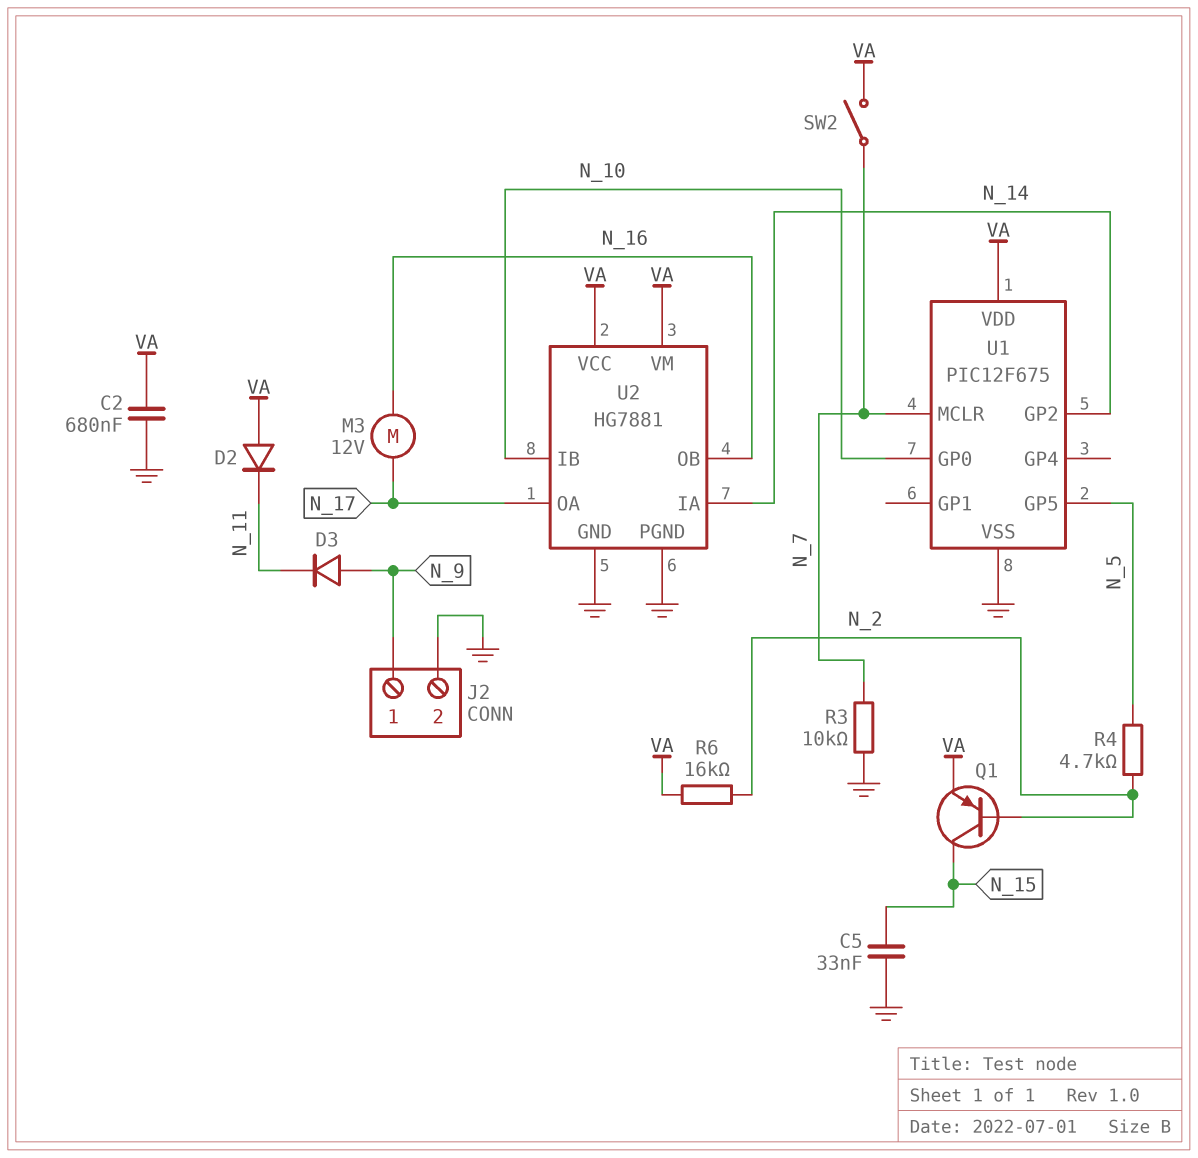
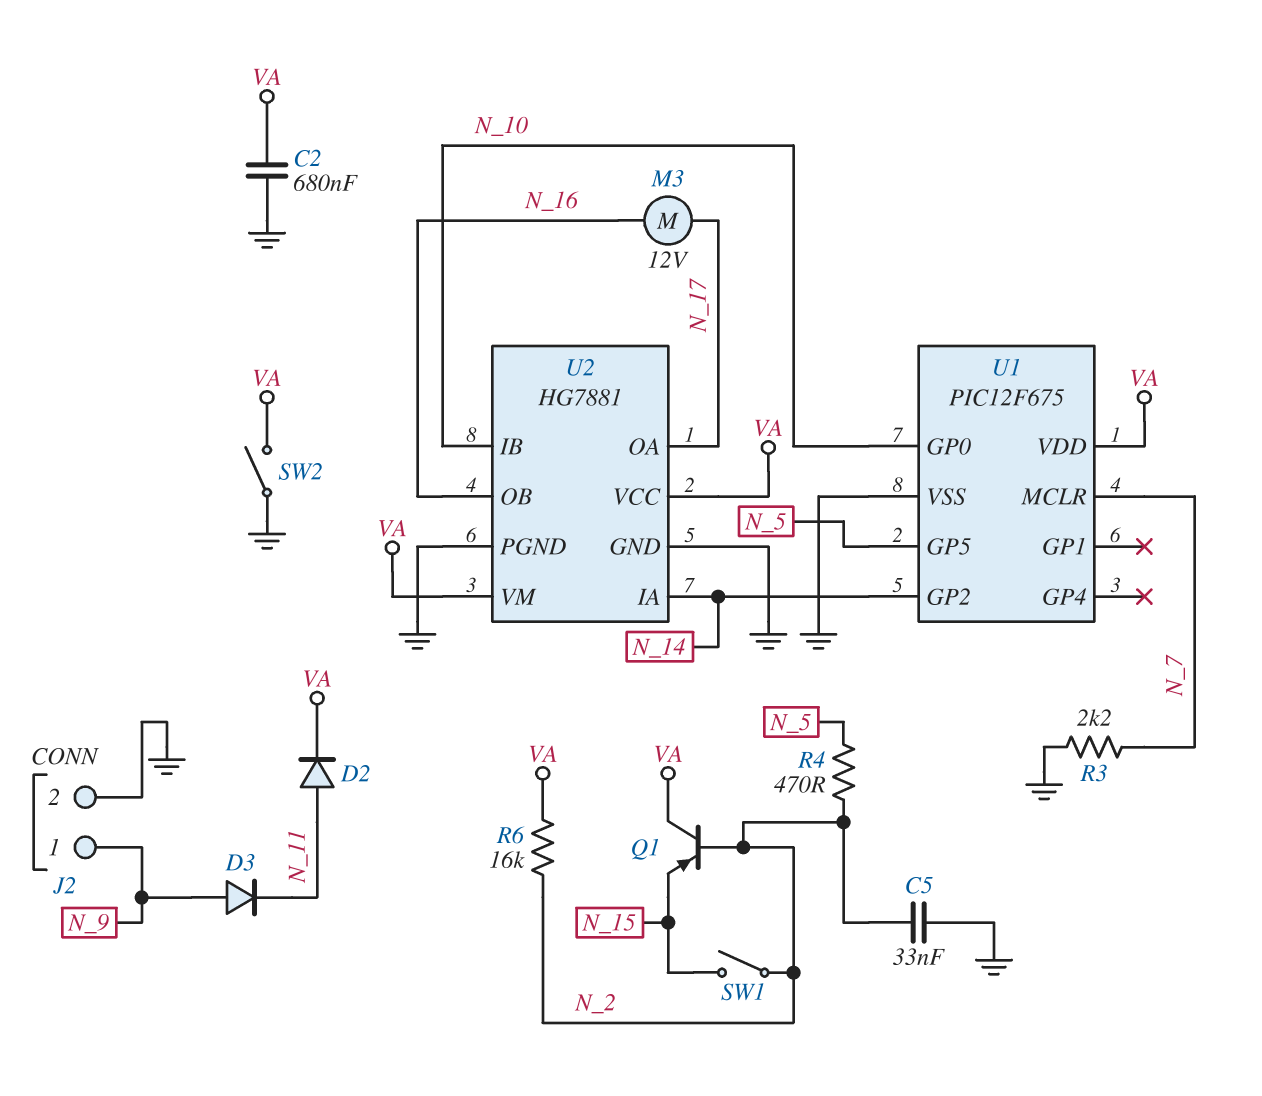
C5: 33nF (GND, N_15) -> 33nF (GND, N_2)
D2: diode (A VA, K N_11) -> diode (A N_11, K VA)
Q1: PNP (B N_2, C N_15, E VA) -> PNP (B N_2, C VA, E N_15)
R3: 10k (GND, N_7) -> 2.2k (GND, N_7)
R4: 4.7k (N_2, N_5) -> 470 (N_2, N_5)
SW1: none -> switch (N_2, N_15)
SW2: switch (N_7, VA) -> switch (GND, VA)

